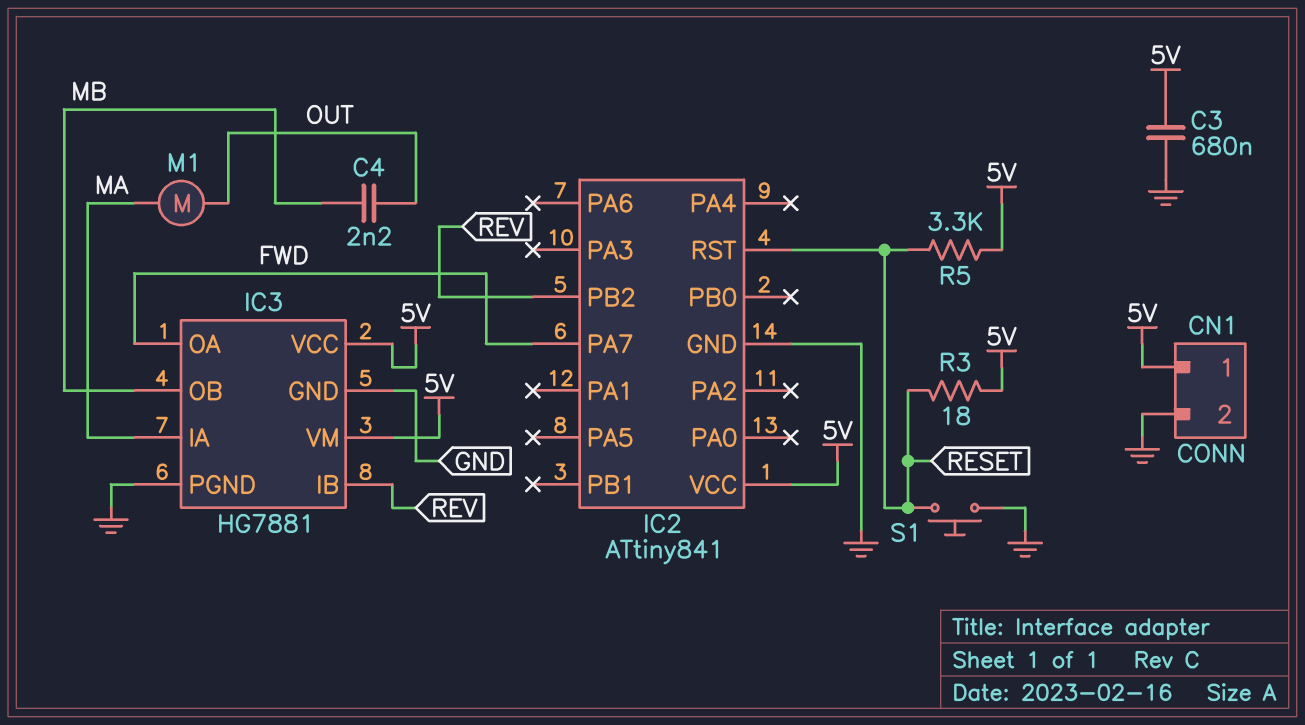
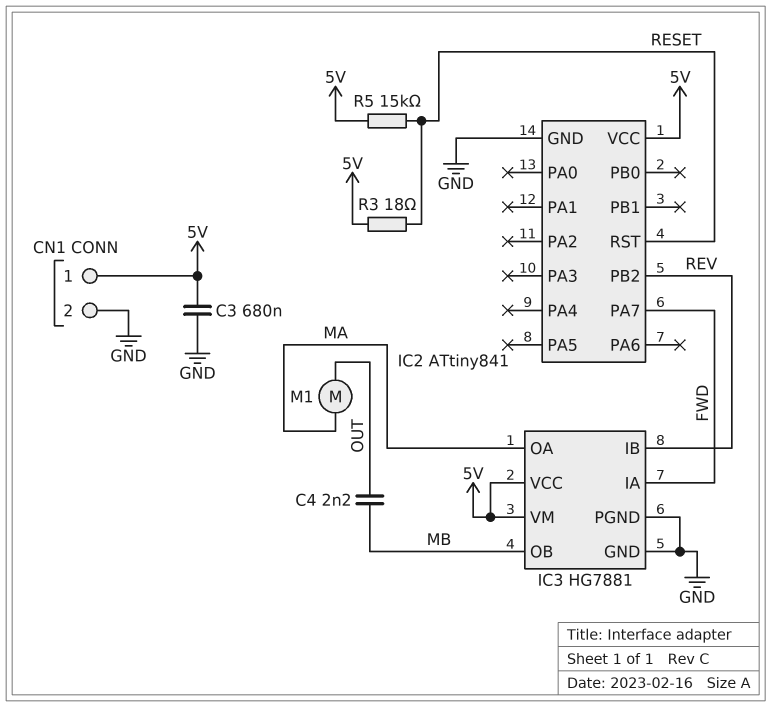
IC3 pin IA: MA -> FWD
IC3 pin OA: FWD -> MA
R5: 3.3k (5V, RESET) -> 15k (5V, RESET)
S1: button (GND, RESET) -> none

